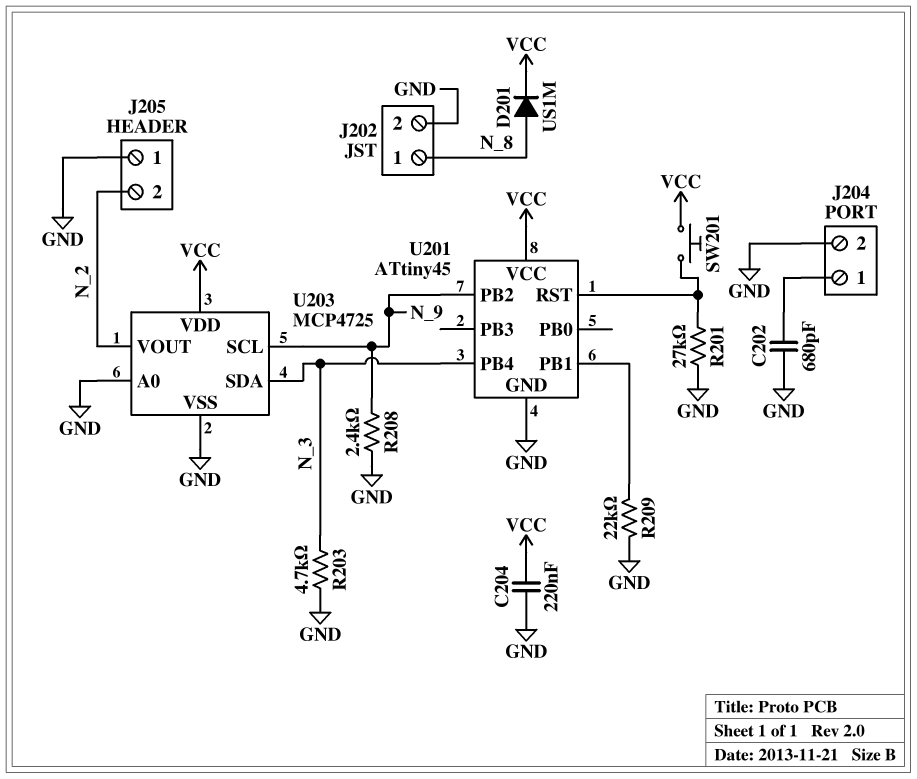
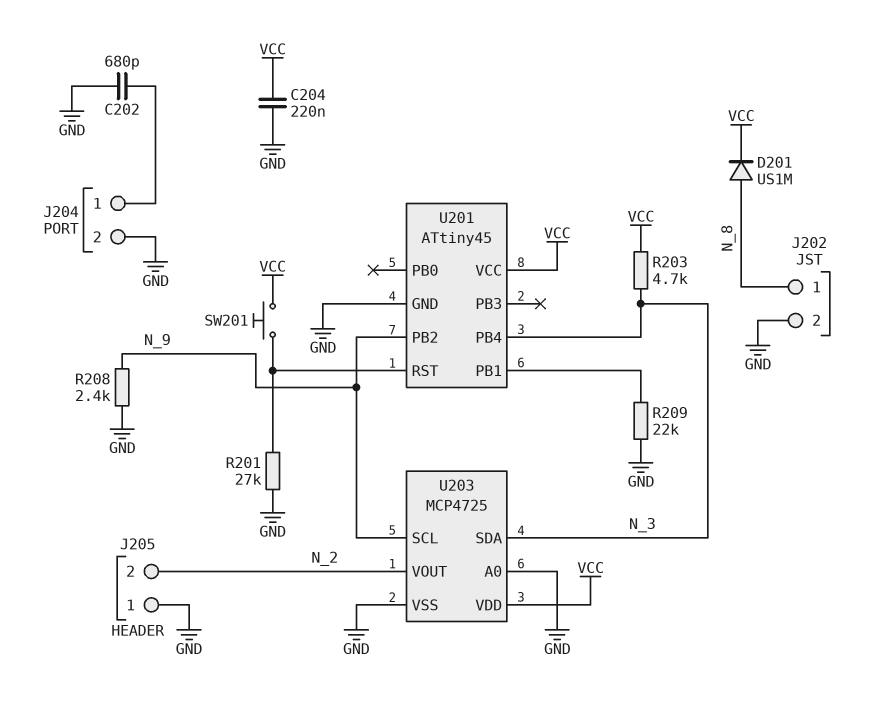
R203: 4.7k (GND, N_3) -> 4.7k (N_3, VCC)

